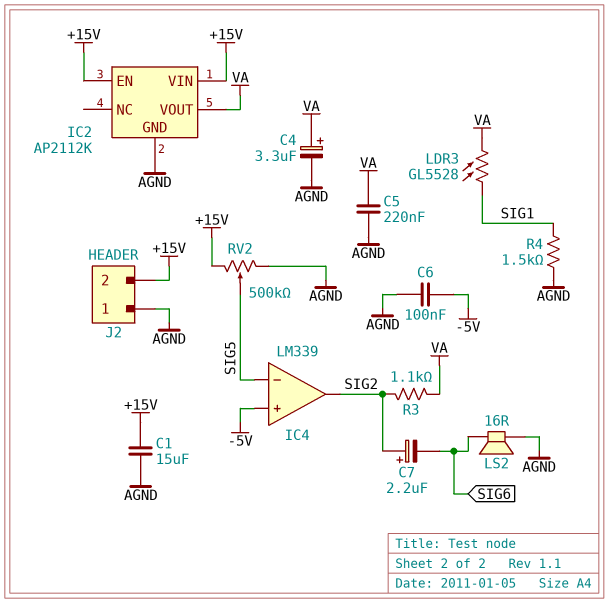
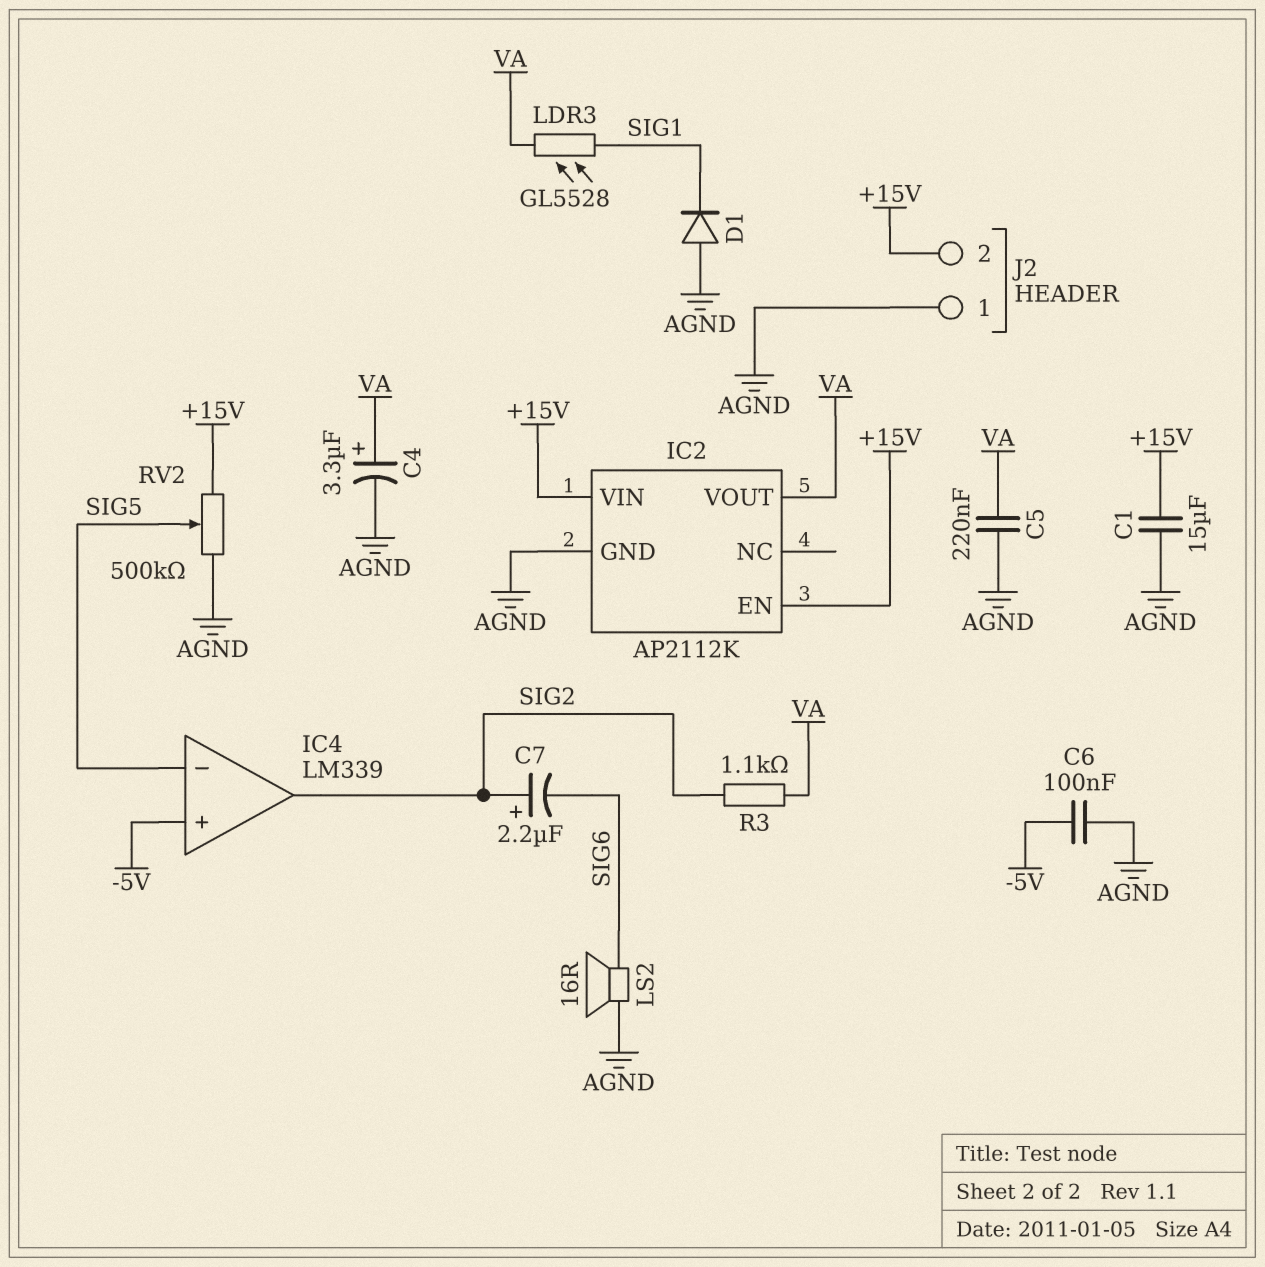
D1: none -> diode (A AGND, K SIG1)
R4: 1.5k (AGND, SIG1) -> none

